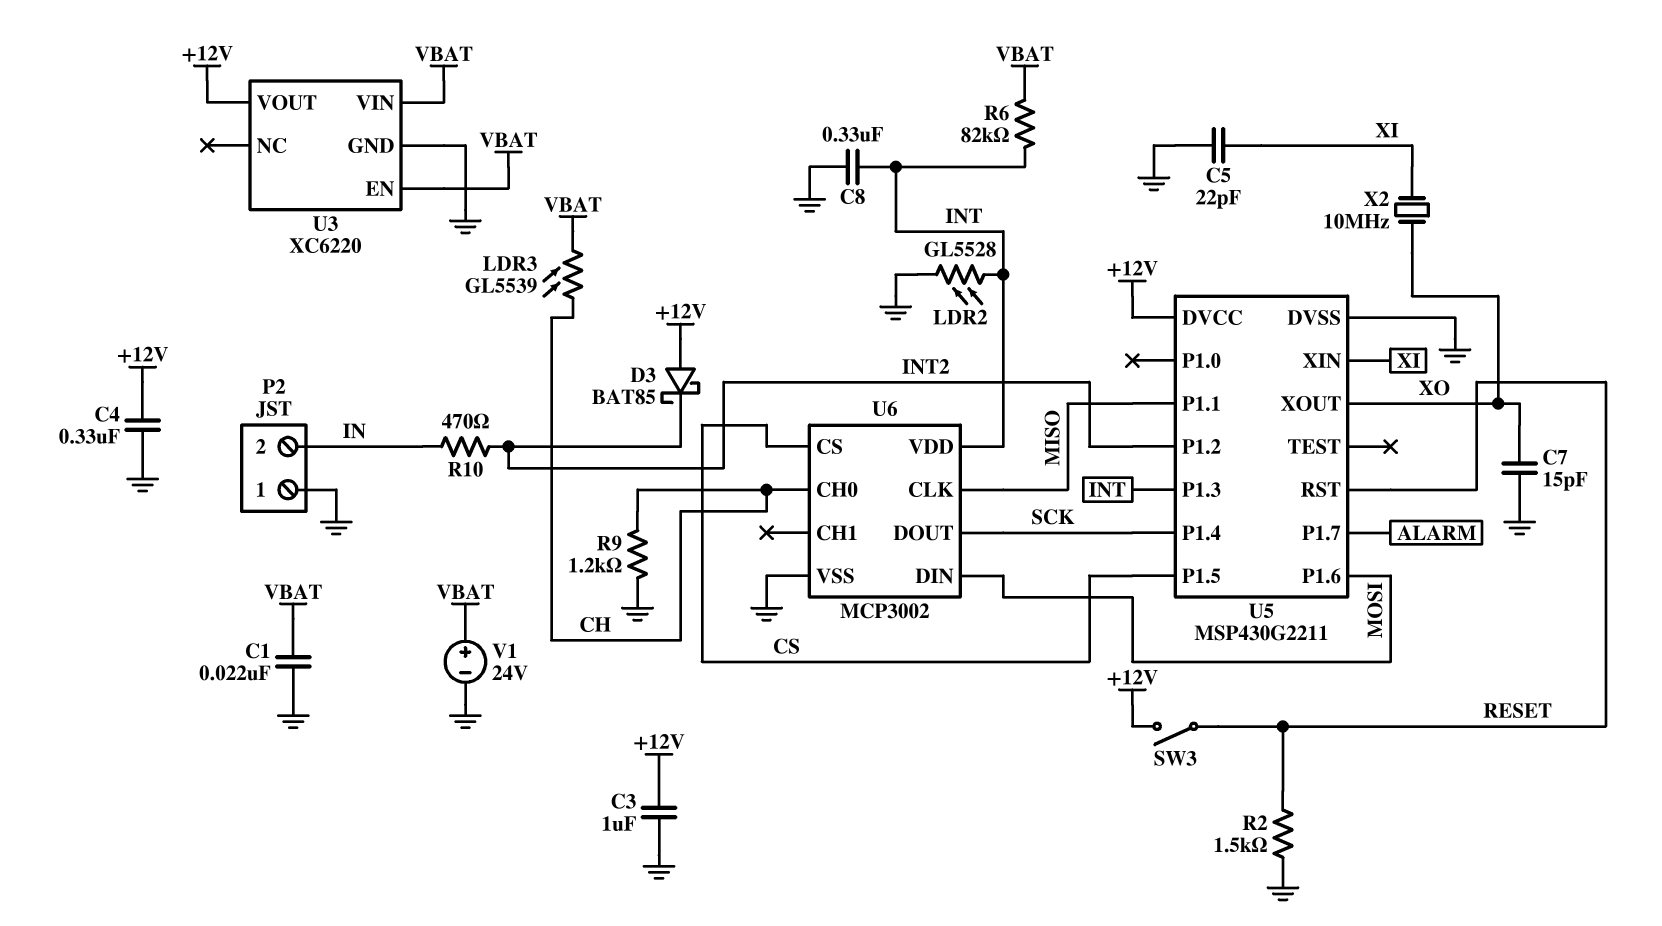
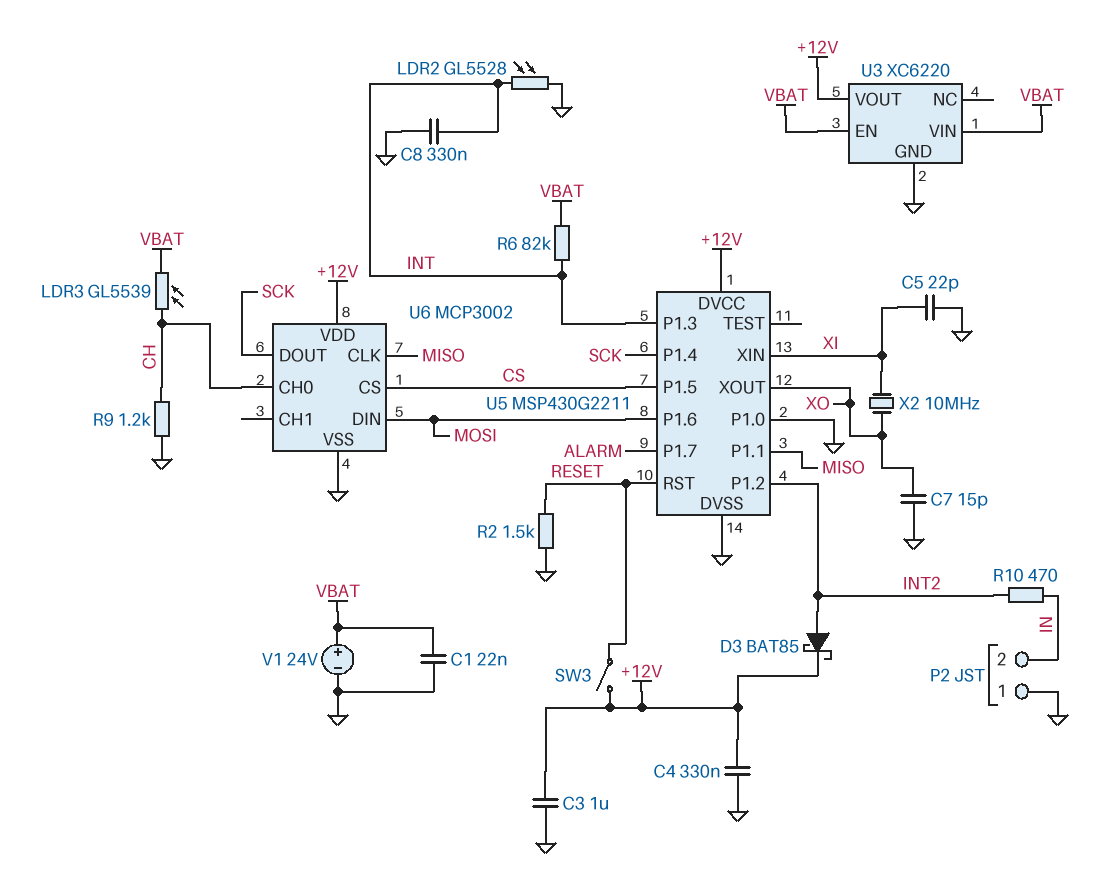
D3: schottky BAT85 (A +12V, K INT2) -> schottky BAT85 (A INT2, K +12V)
U5 pin P1.0: none -> GND
U6 pin VDD: INT -> +12V

